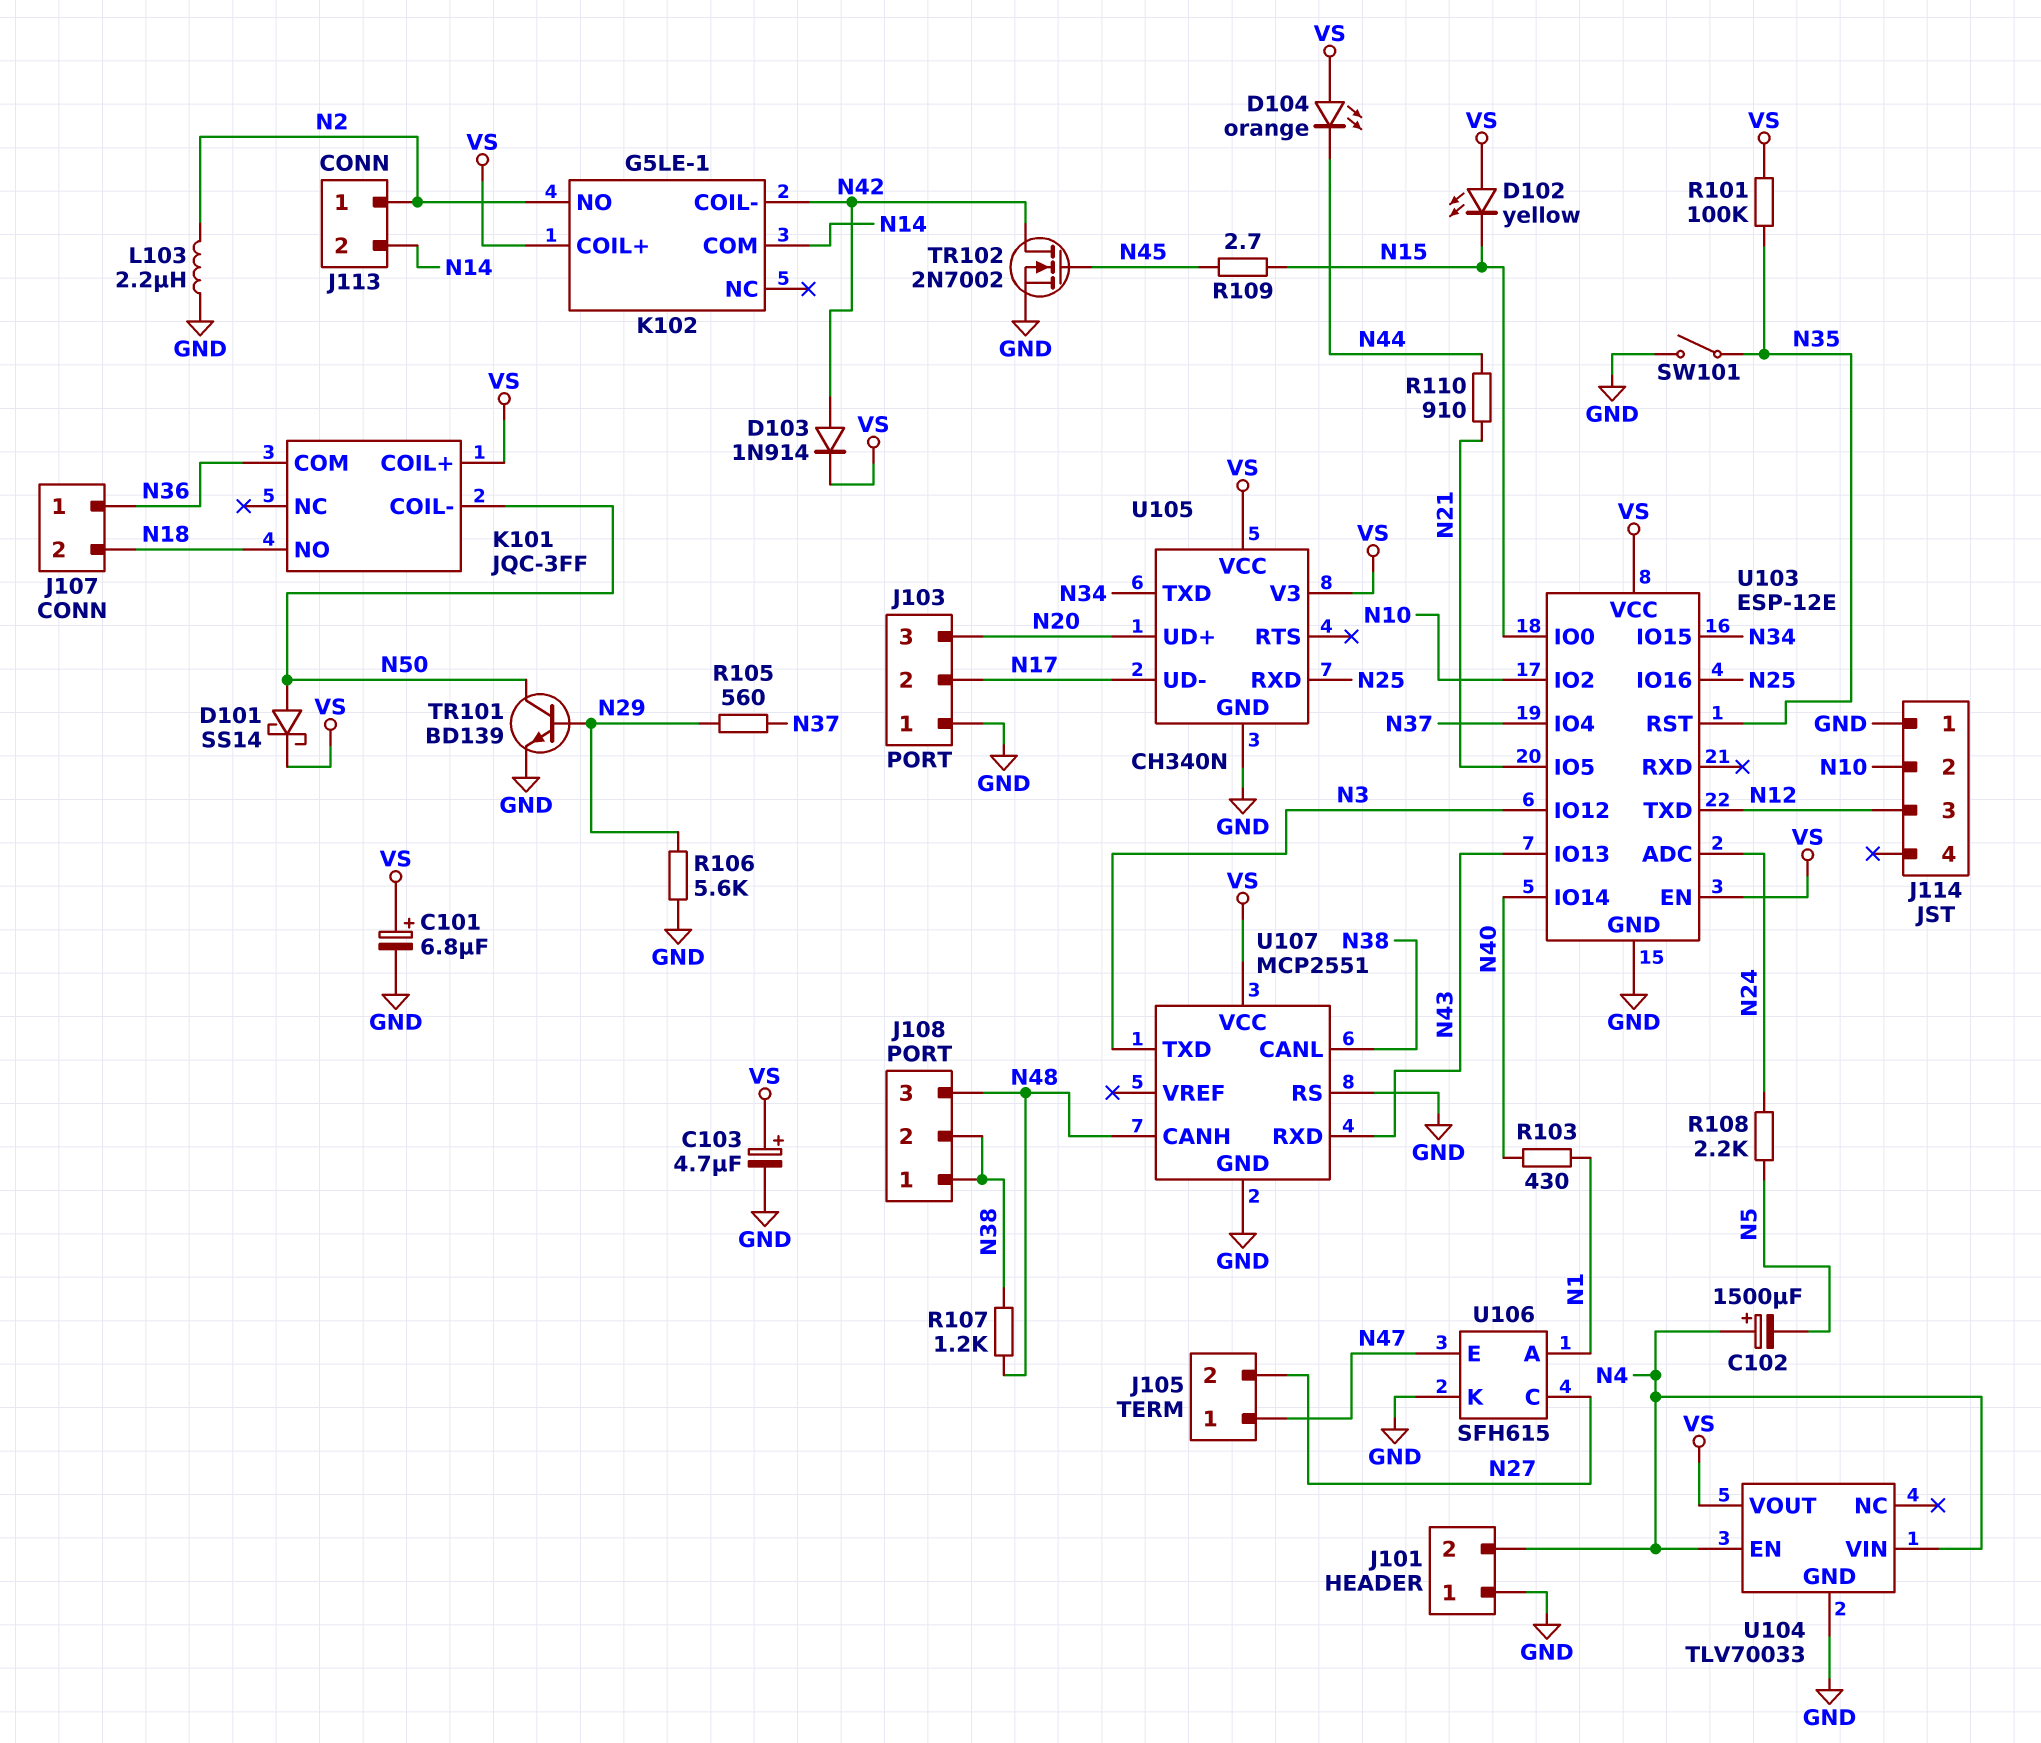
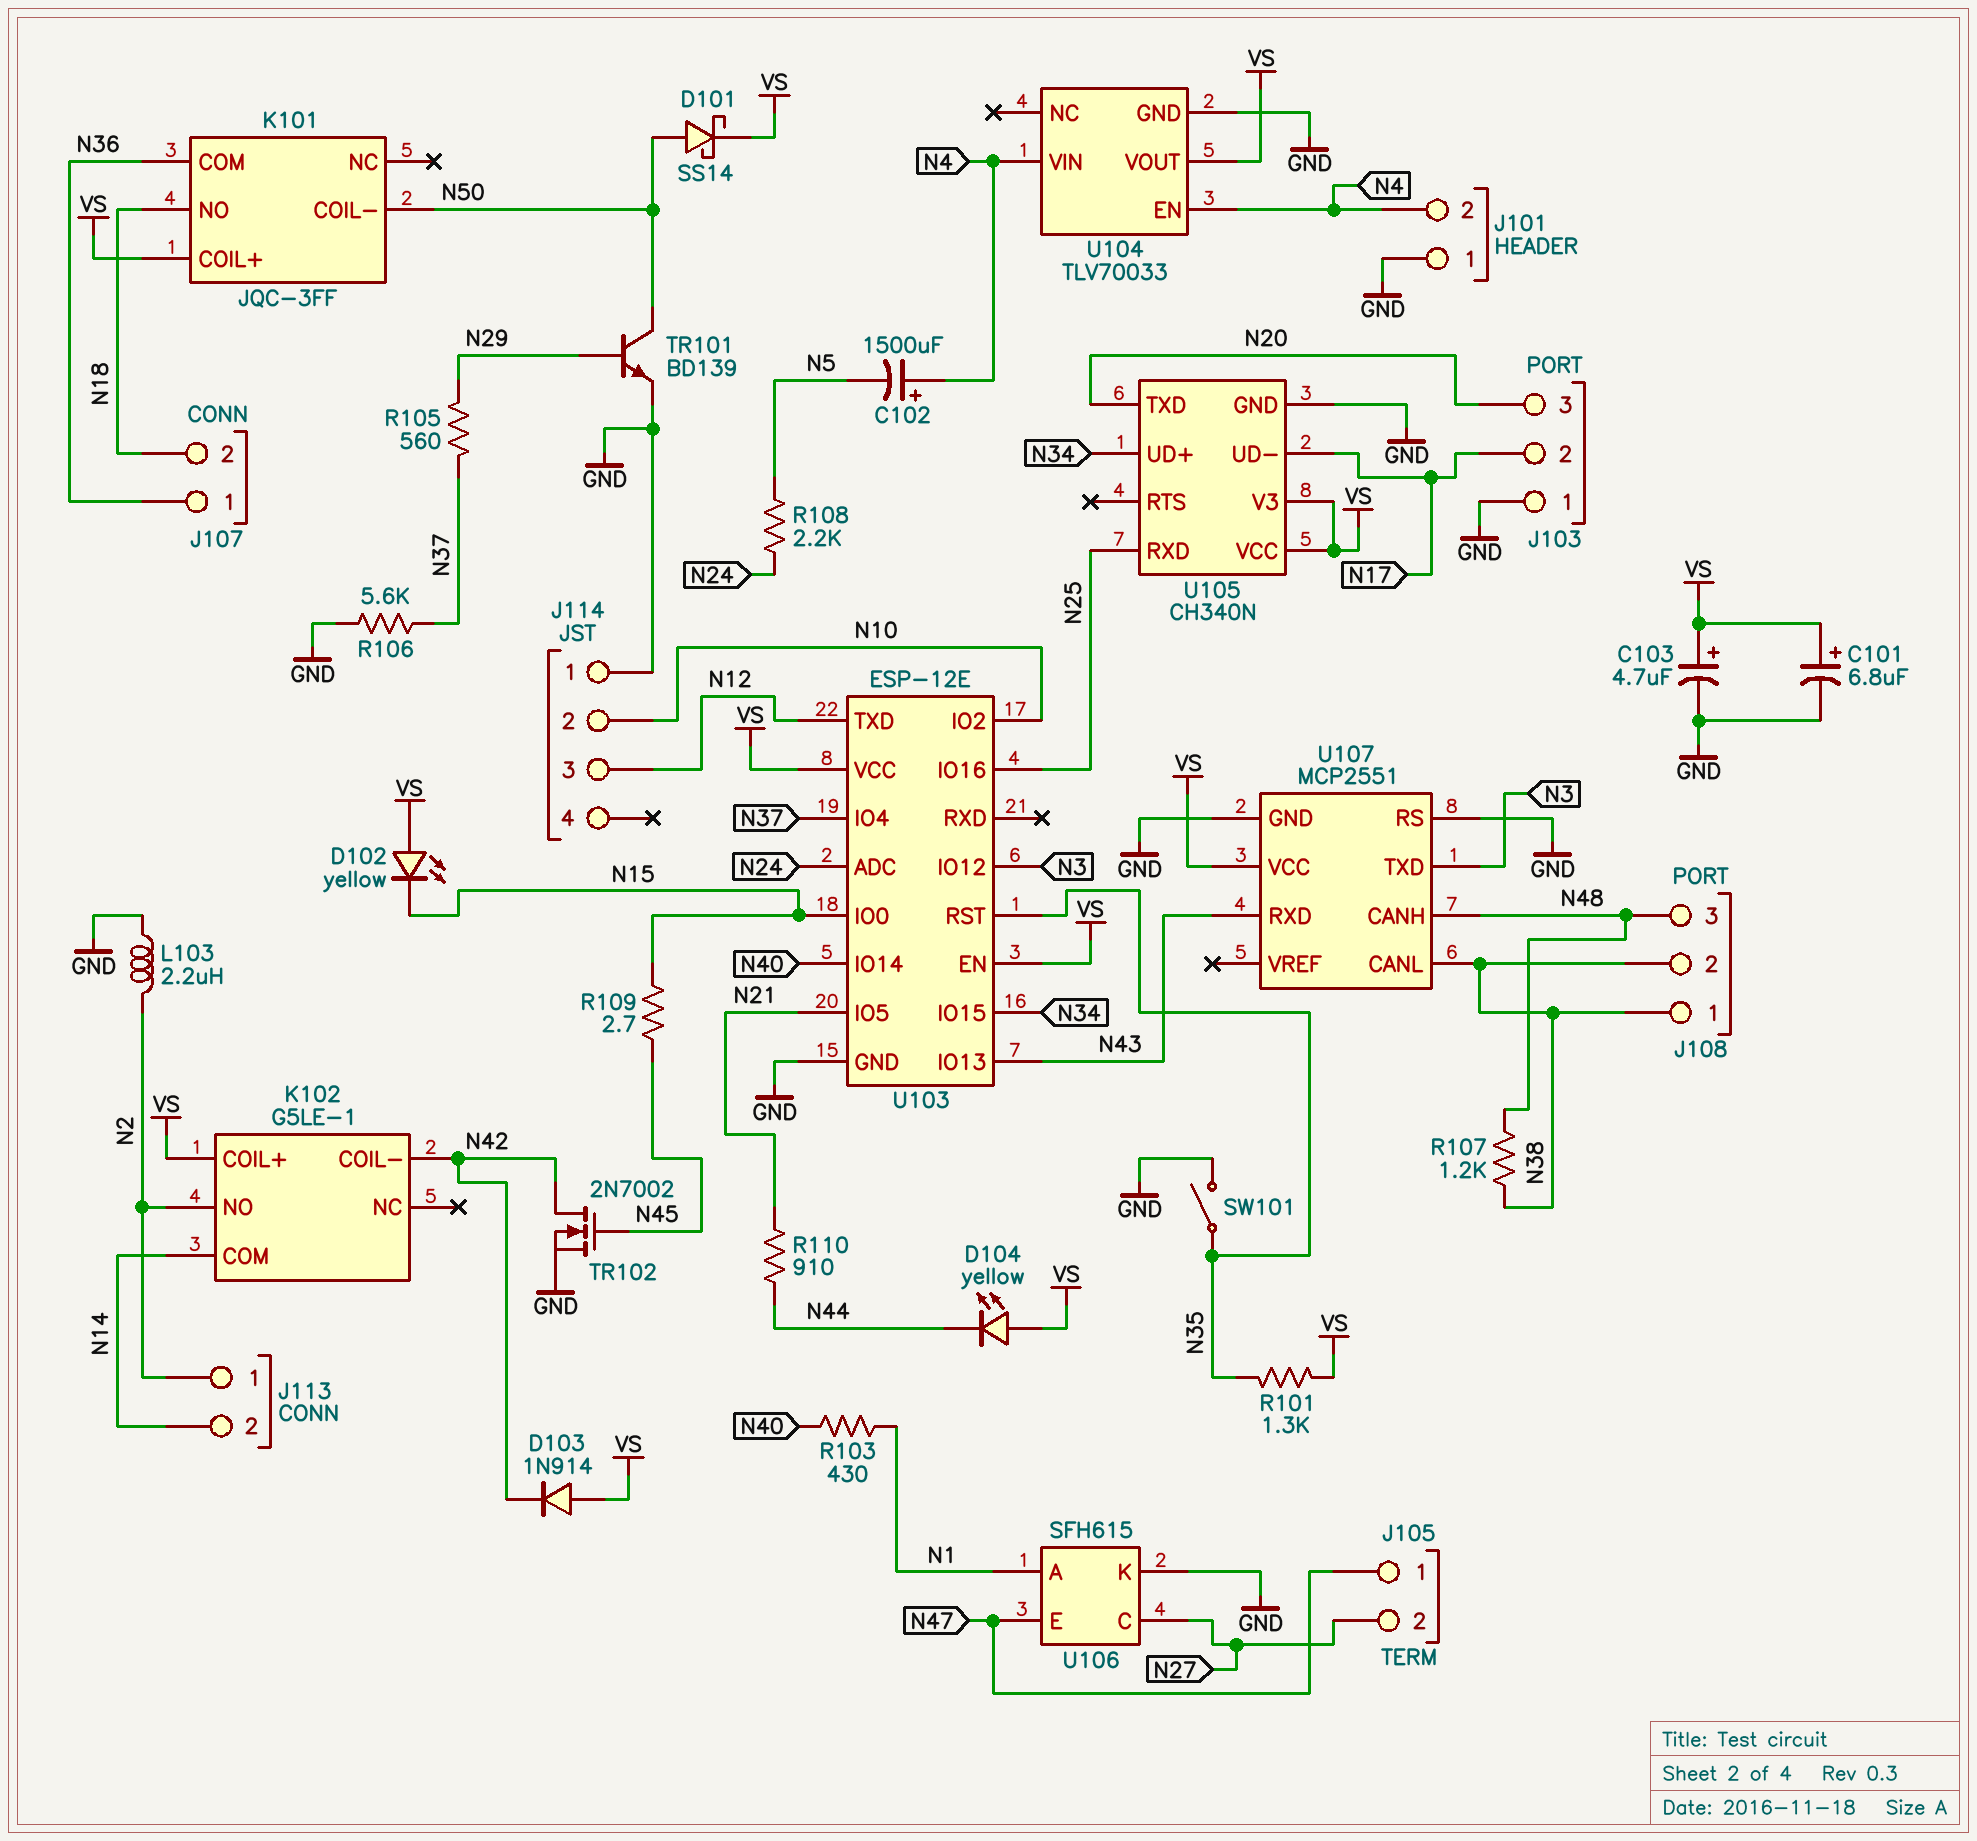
D103: diode 1N914 (A N42, K VS) -> diode 1N914 (A VS, K N42)
D104: LED orange (A VS, K N44) -> LED yellow (A VS, K N44)
R101: 100k (N35, VS) -> 1.3k (N35, VS)
R106: 5.6k (GND, N29) -> 5.6k (GND, N37)
U105 pin TXD: N34 -> N20
U105 pin UD+: N20 -> N34

